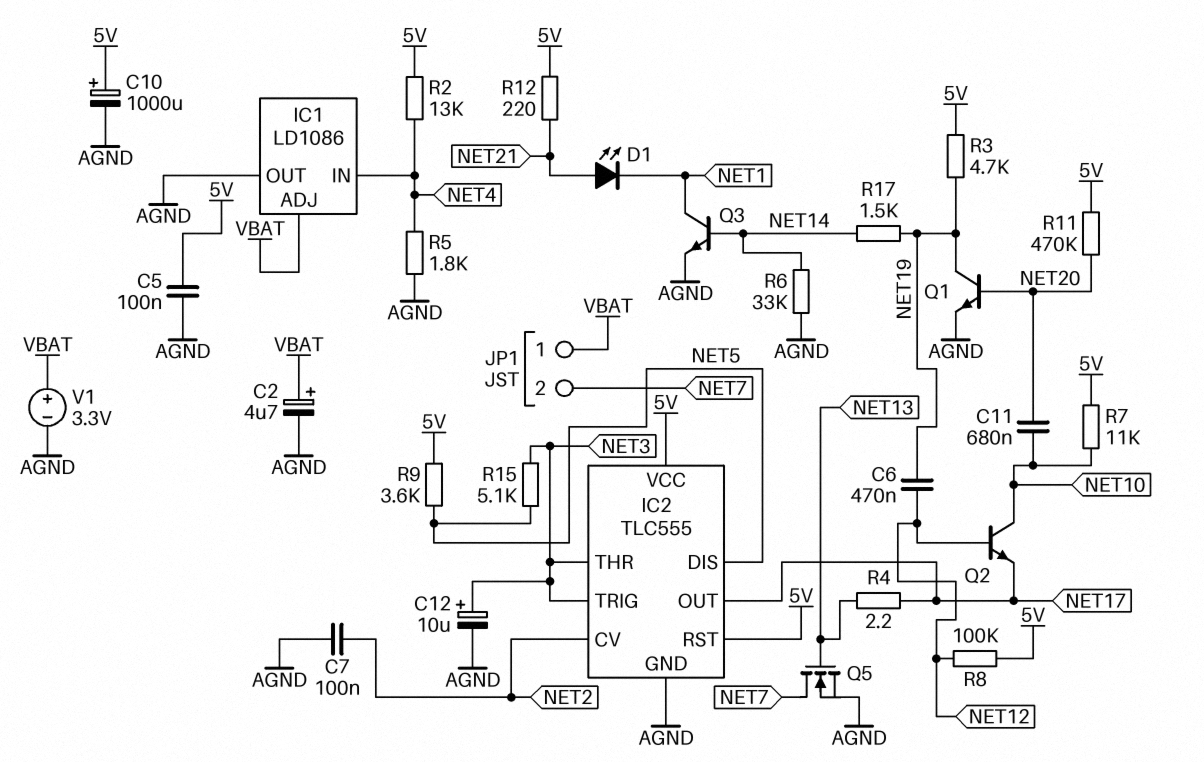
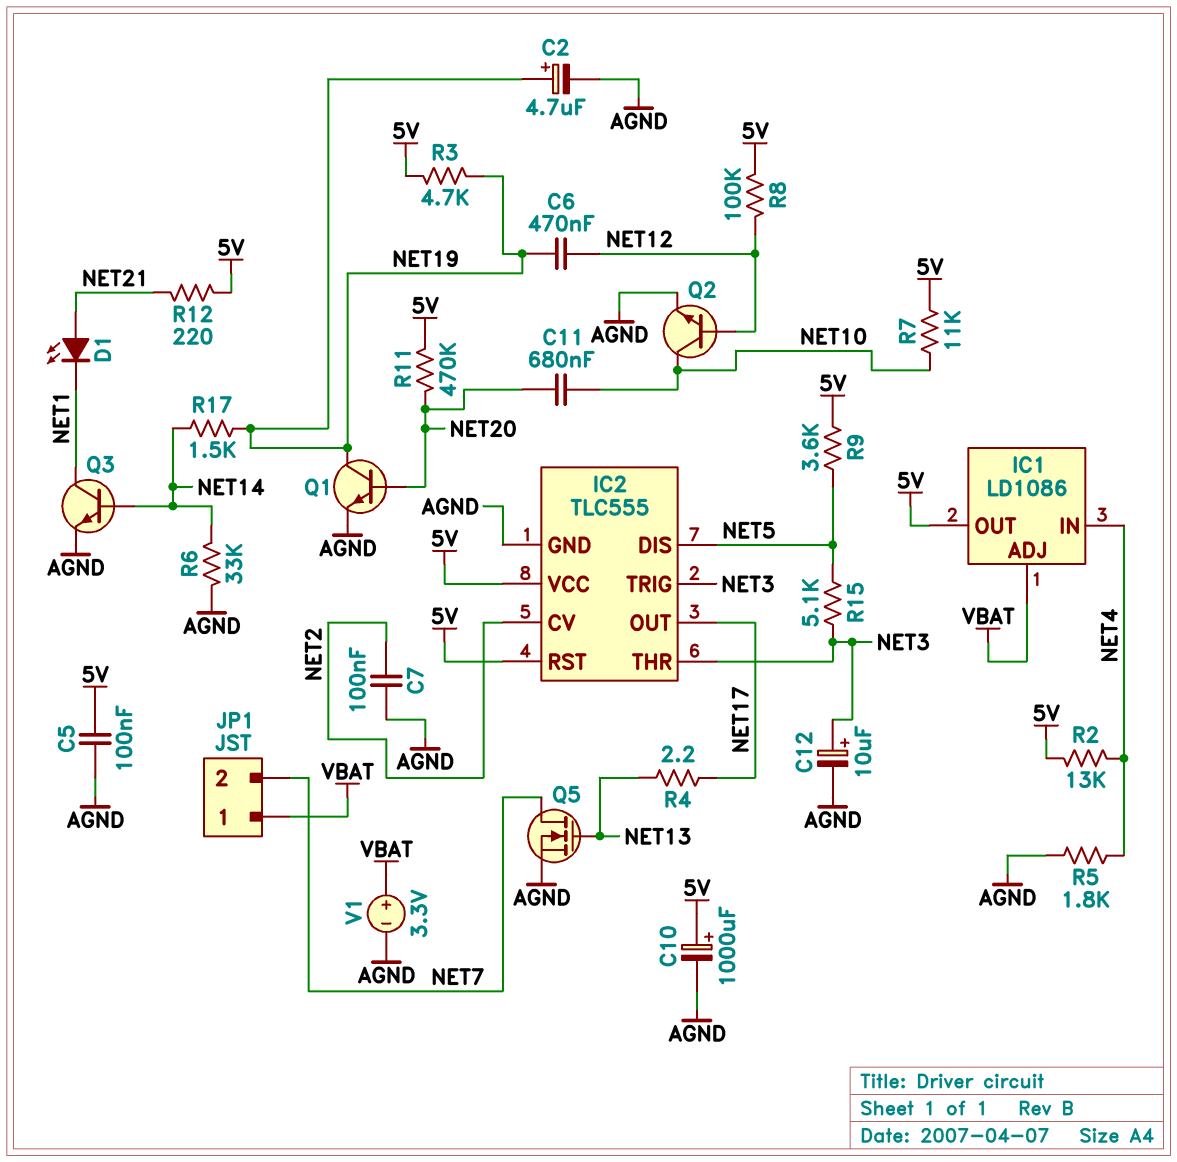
C2: 4.7uF (plus VBAT, minus AGND) -> 4.7uF (plus NET19, minus AGND)
IC1 pin OUT: AGND -> 5V
Q2: NPN (B NET12, C NET10, E NET17) -> NPN (B NET12, C NET10, E AGND)

